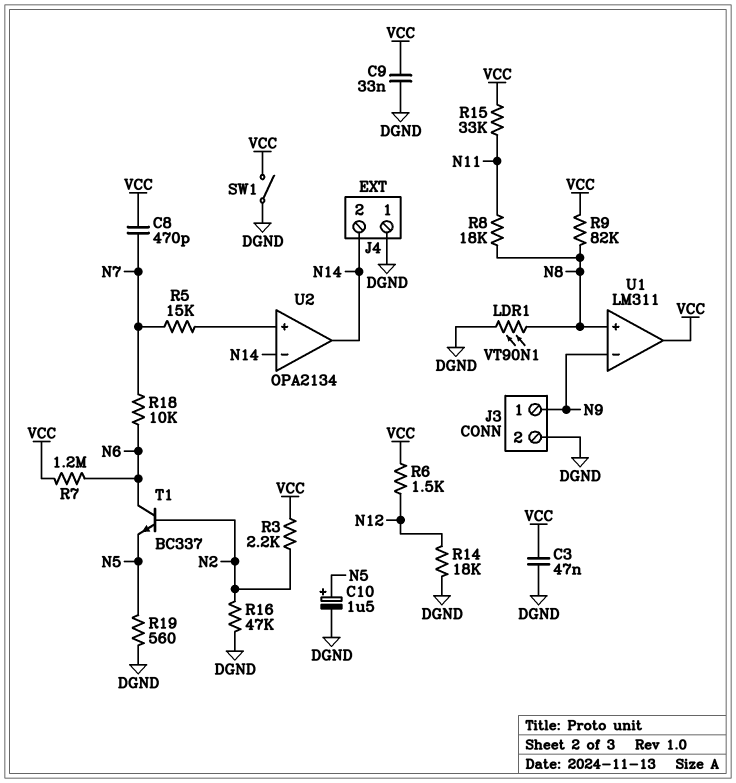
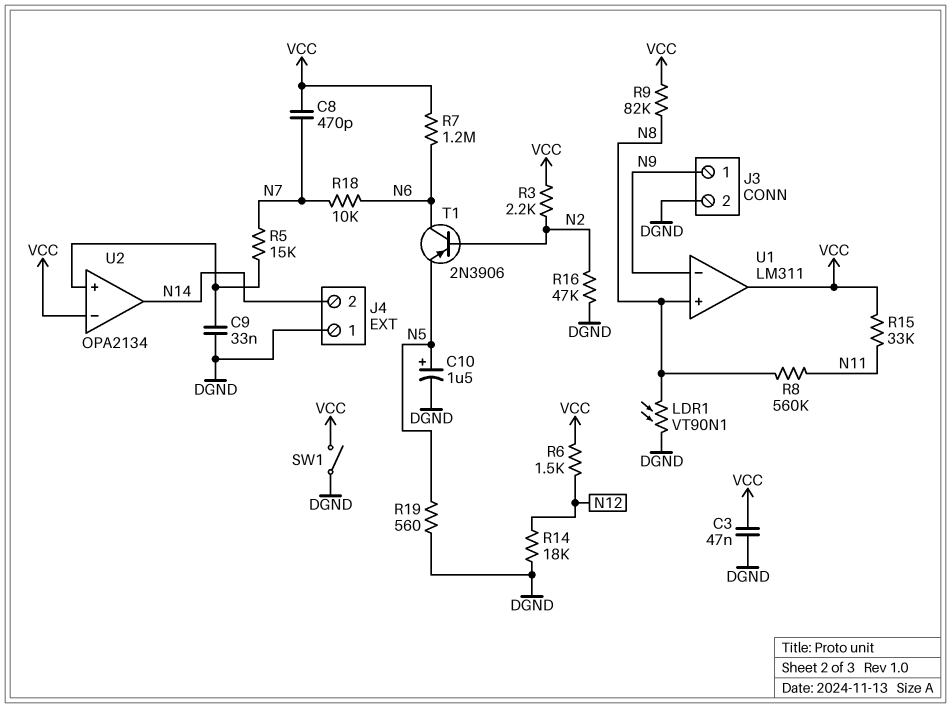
C9: 33nF (DGND, VCC) -> 33nF (DGND, U2/in+)
R8: 18k (N8, N11) -> 560k (N8, N11)
T1: NPN BC337 (B N2, C N6, E N5) -> PNP 2N3906 (B N2, C N6, E N5)
U2 pin in-: N14 -> VCC

